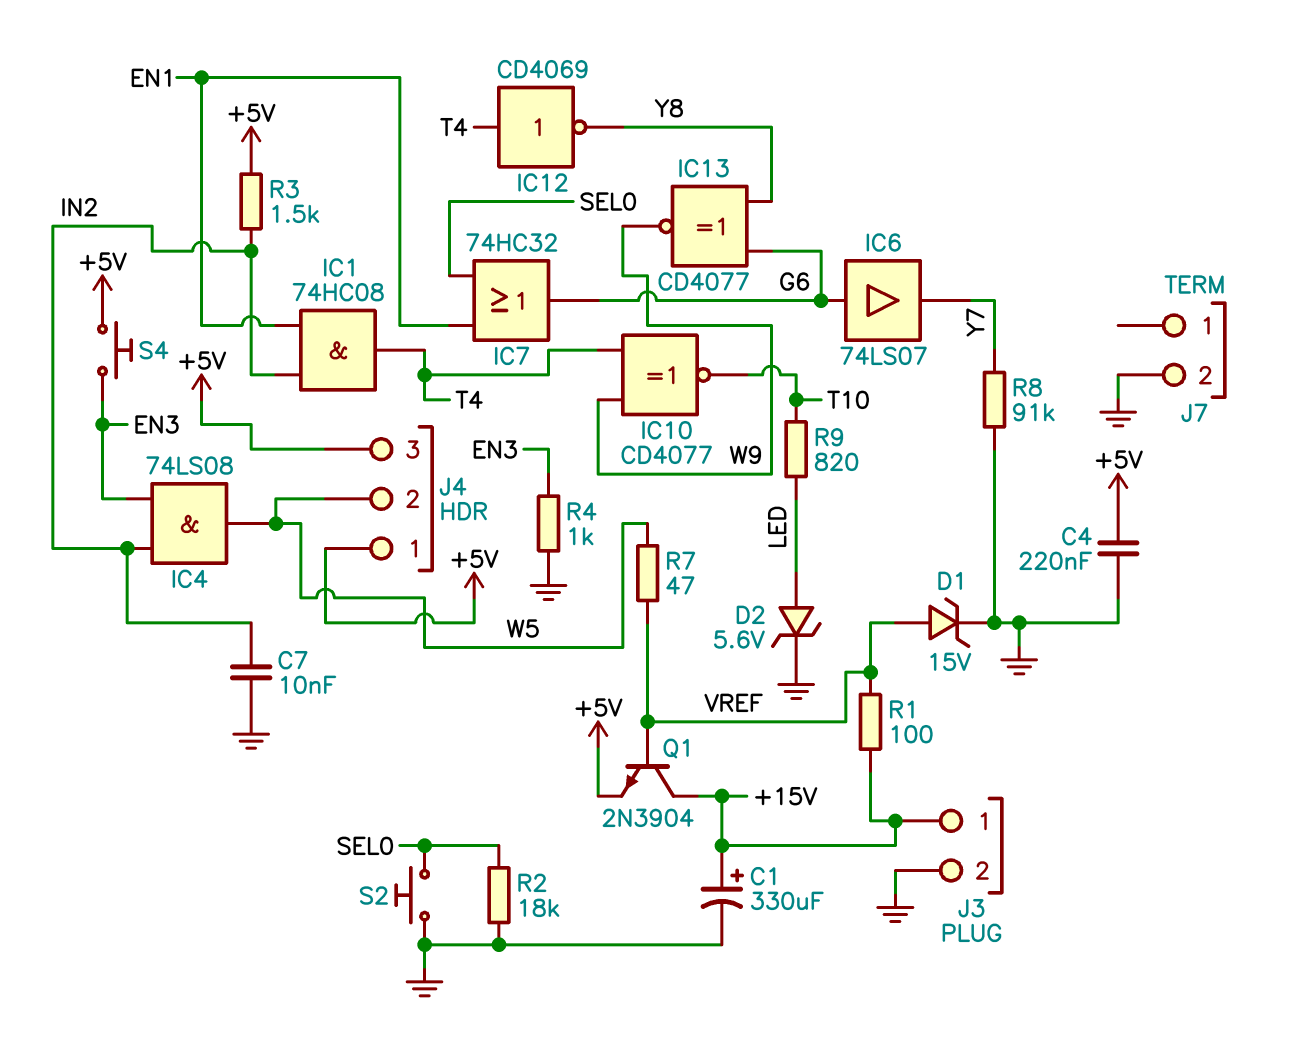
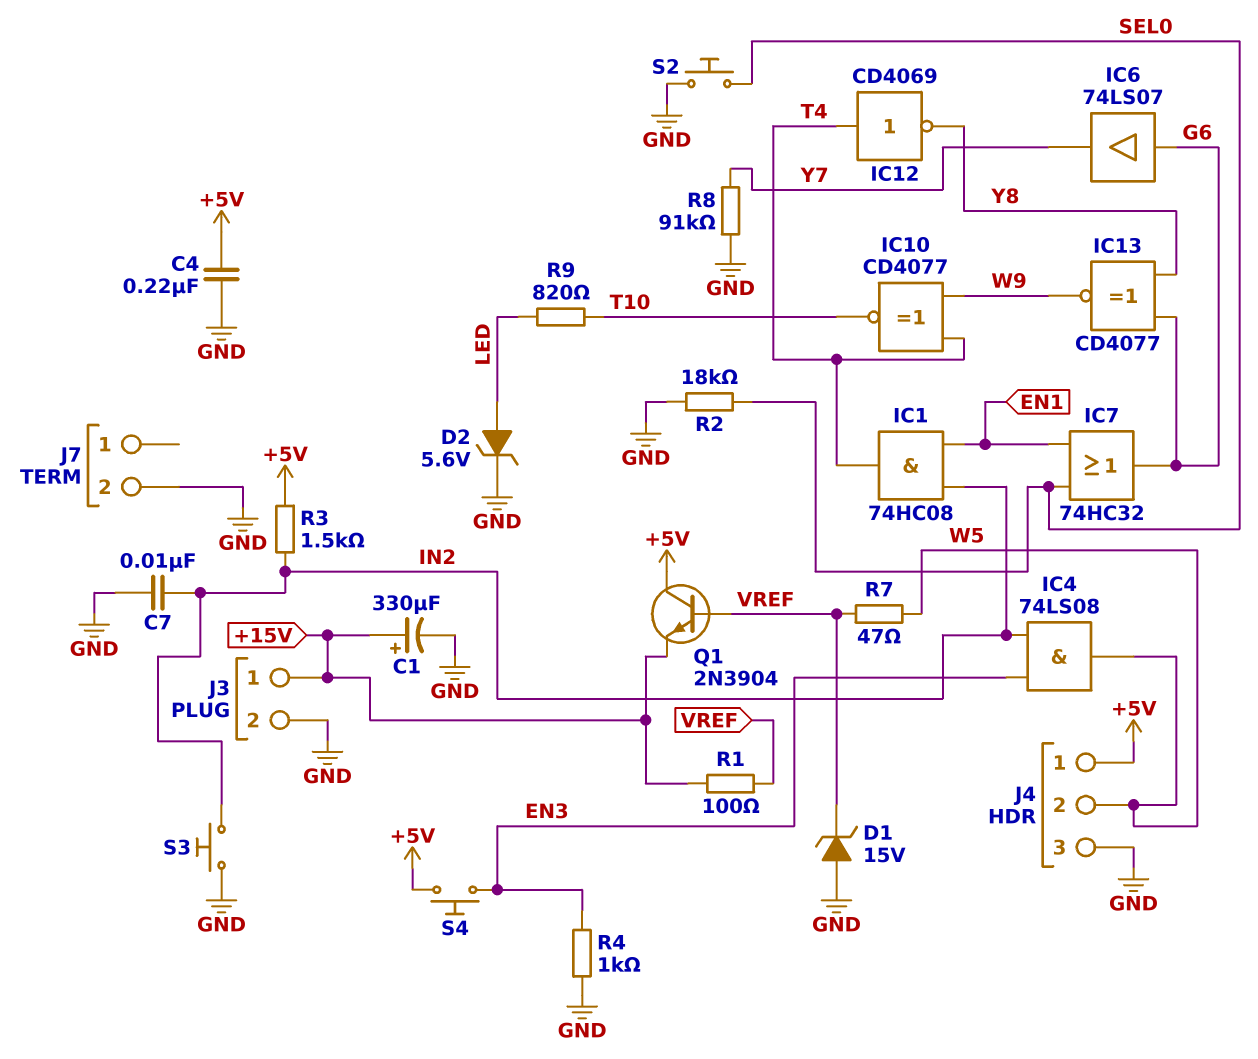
D1: zener 15V (A VREF, K GND) -> zener 15V (A GND, K VREF)
J4 pin 3: +5V -> GND
Q1: NPN 2N3904 (B VREF, C +15V, E +5V) -> NPN 2N3904 (B VREF, C +5V, E +15V)
S3: none -> button (GND, IN2)

